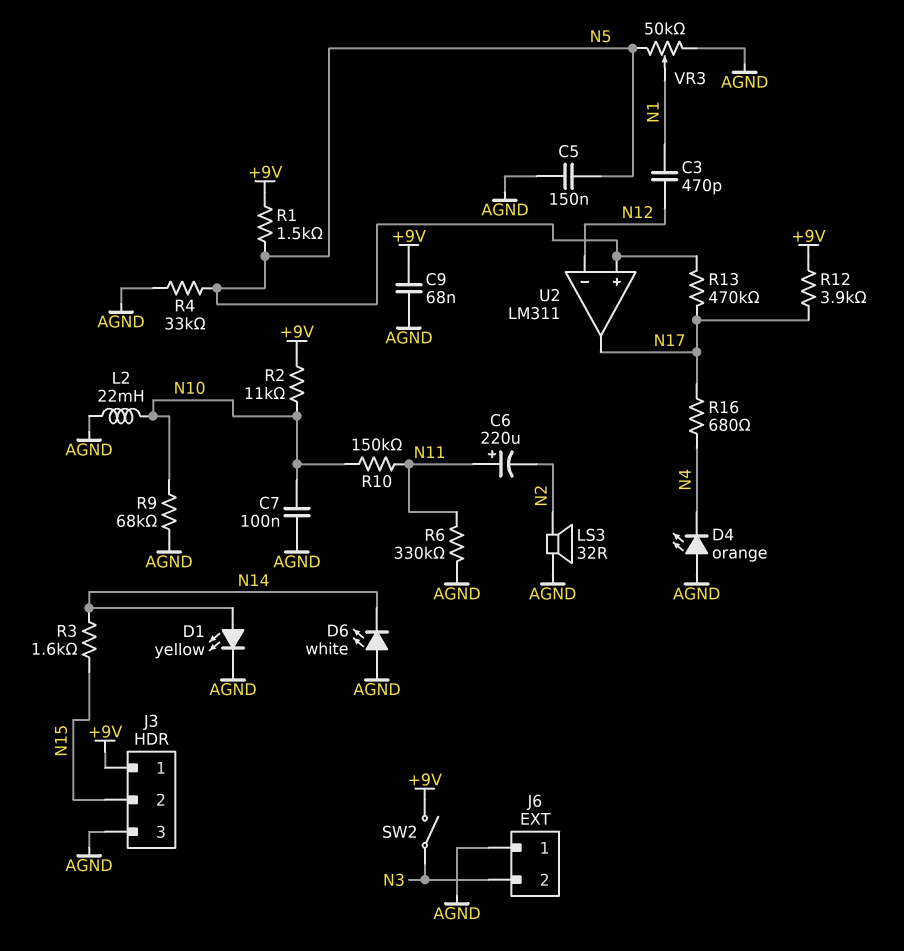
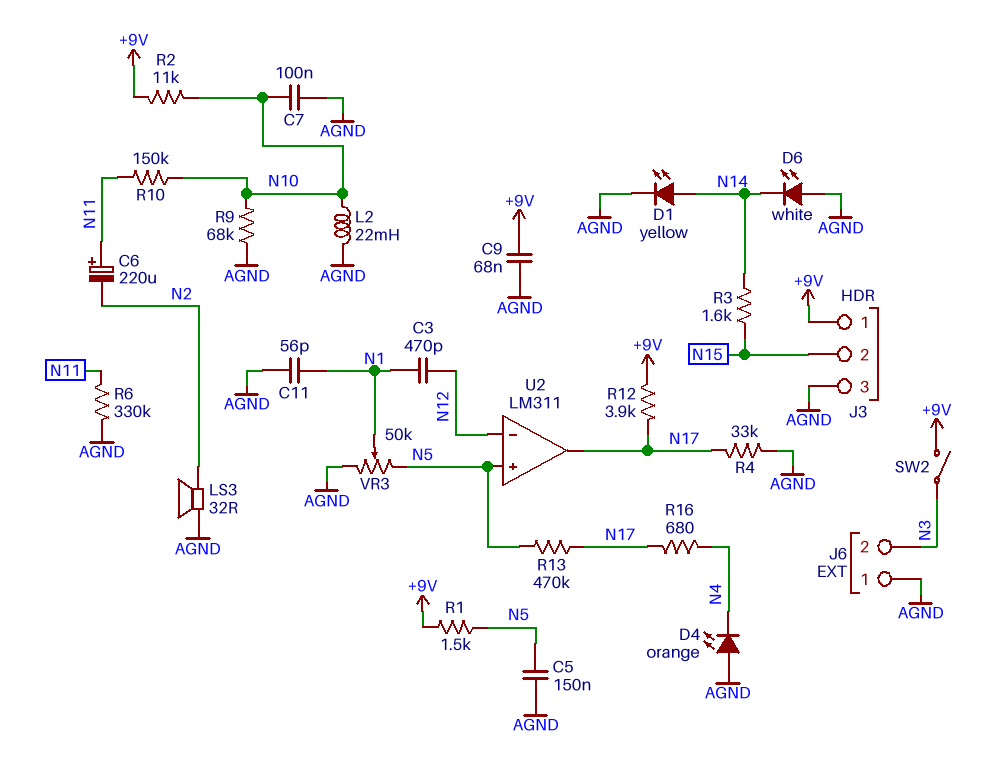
C11: none -> 56pF (AGND, N1)
R4: 33k (AGND, N5) -> 33k (AGND, N17)

